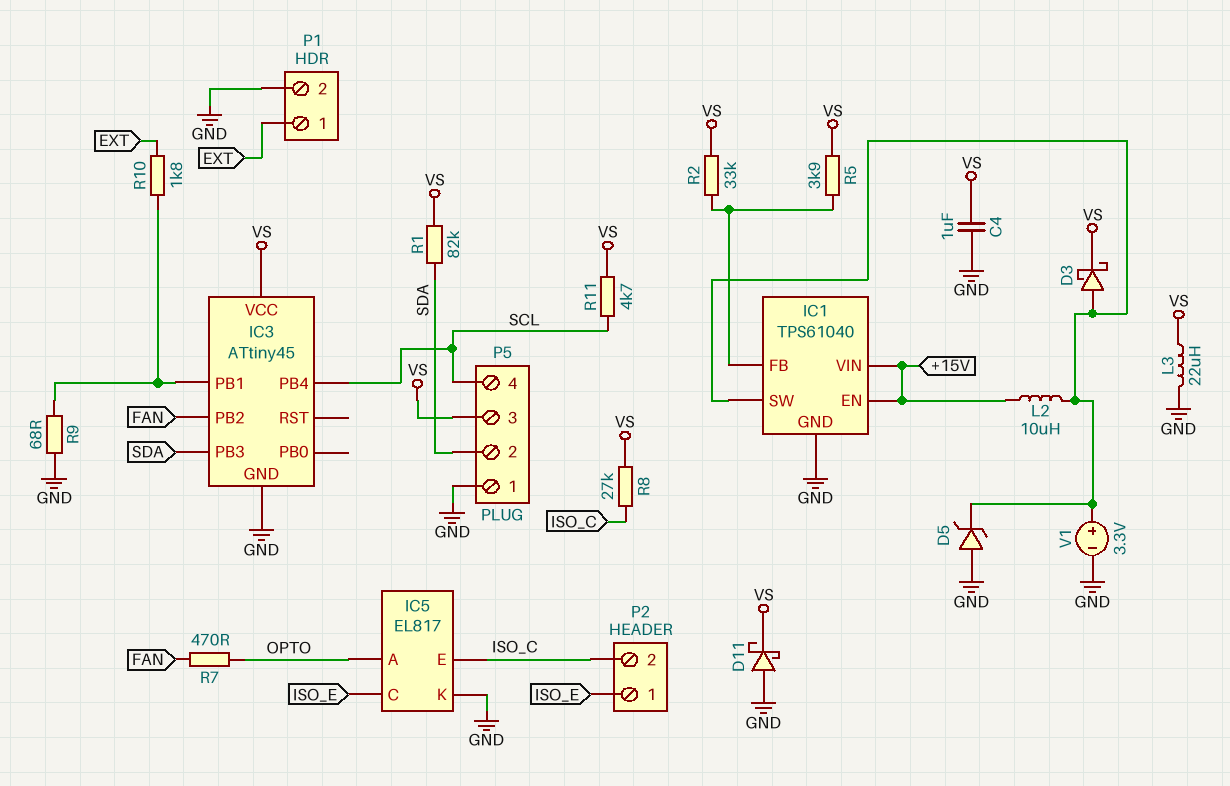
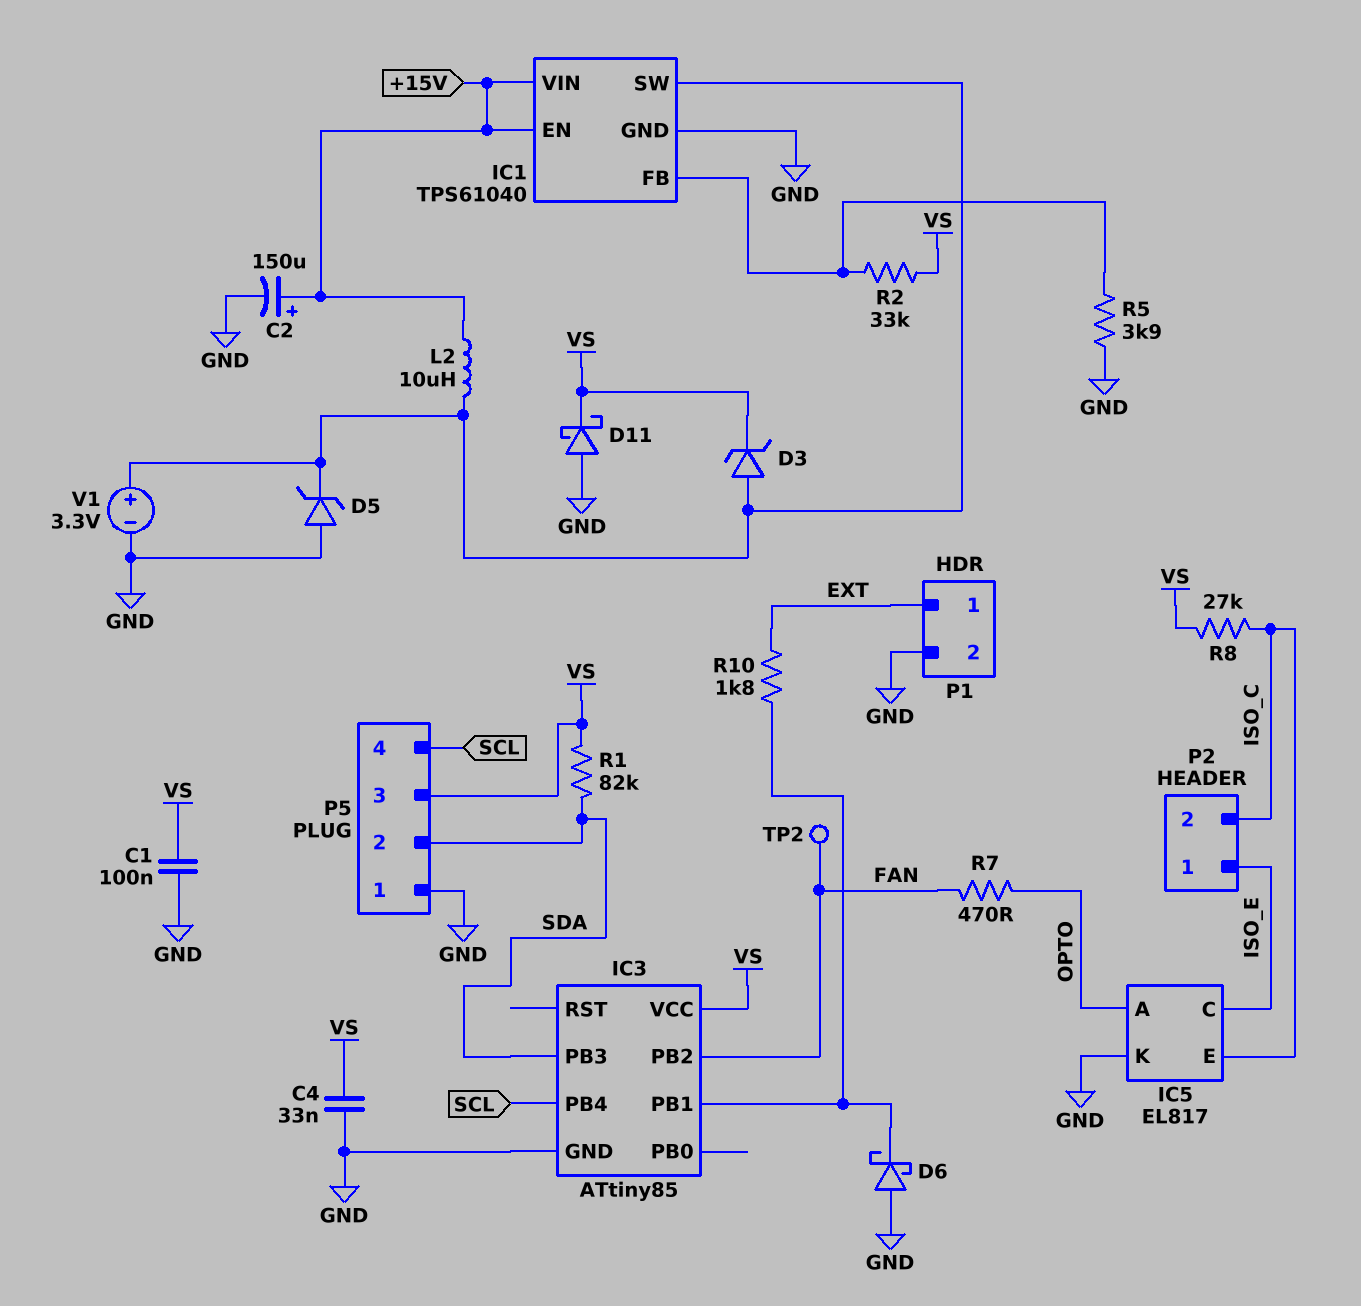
C1: none -> 100nF (GND, VS)
C2: none -> 150uF (plus +15V, minus GND)
C4: 1uF (GND, VS) -> 33nF (GND, VS)
D3: schottky (A IC1/SW, K VS) -> zener (A IC1/SW, K VS)
D6: none -> schottky (A GND, K IC3/PB1)
IC3: ATtiny45 -> ATtiny85
L3: 22uH (GND, VS) -> none
R5: 3.9k (IC1/FB, VS) -> 3.9k (GND, IC1/FB)
R9: 68 (GND, IC3/PB1) -> none
R11: 4.7k (SCL, VS) -> none
TP2: none -> test point (FAN)

